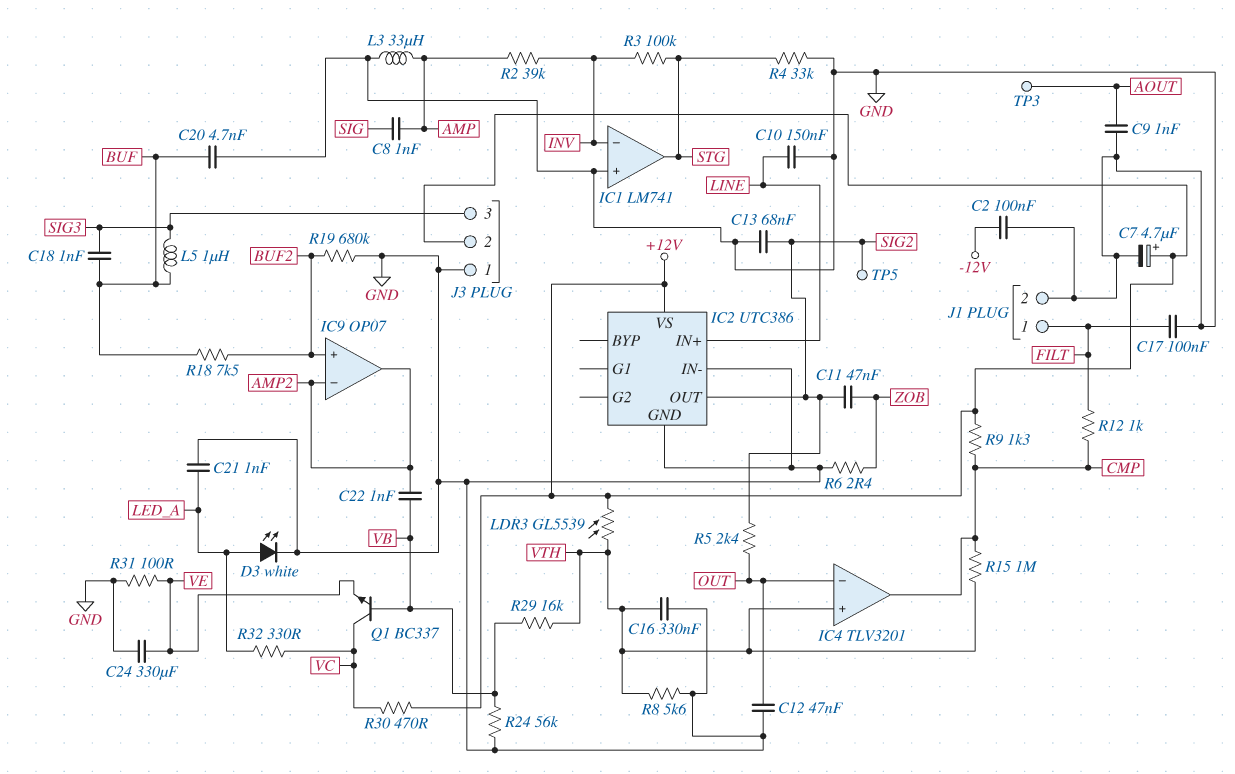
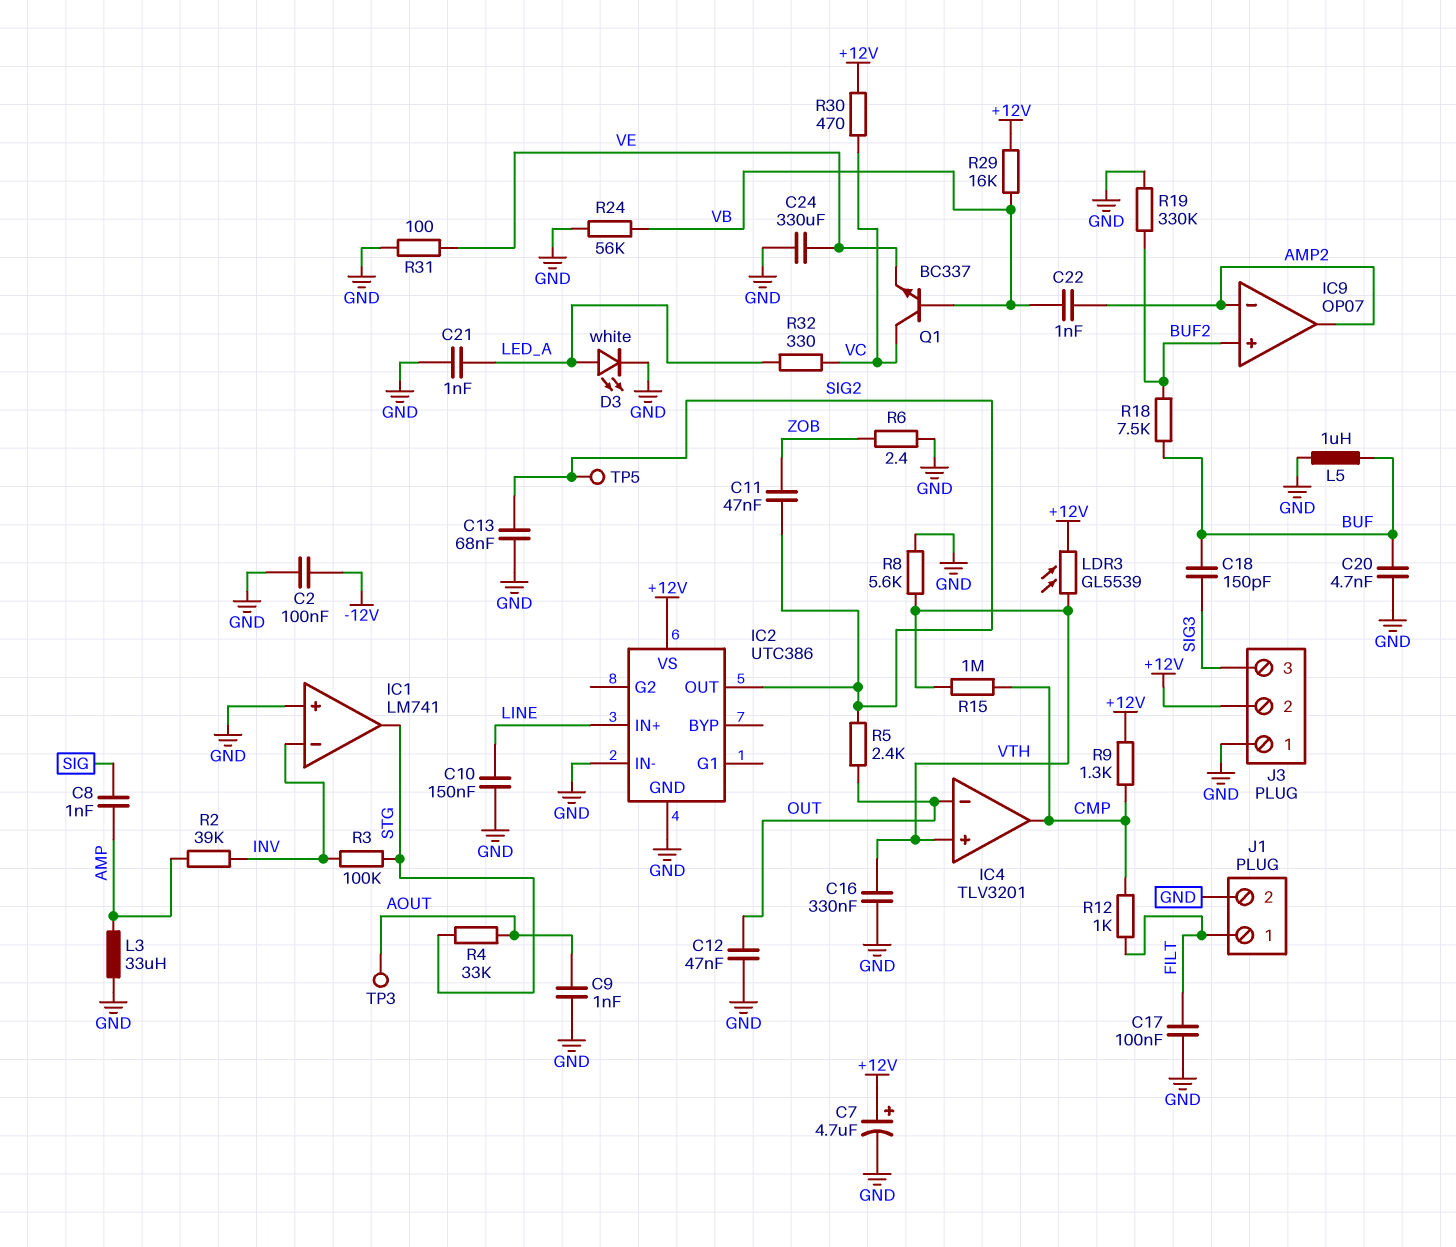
C18: 1nF (BUF, SIG3) -> 150pF (BUF, SIG3)
L5: 1uH (BUF, SIG3) -> 1uH (BUF, GND)
R4: 33k (GND, STG) -> 33k (AOUT, STG)
R19: 680k (BUF2, GND) -> 330k (BUF2, GND)
R29: 16k (VB, VTH) -> 16k (+12V, VB)

